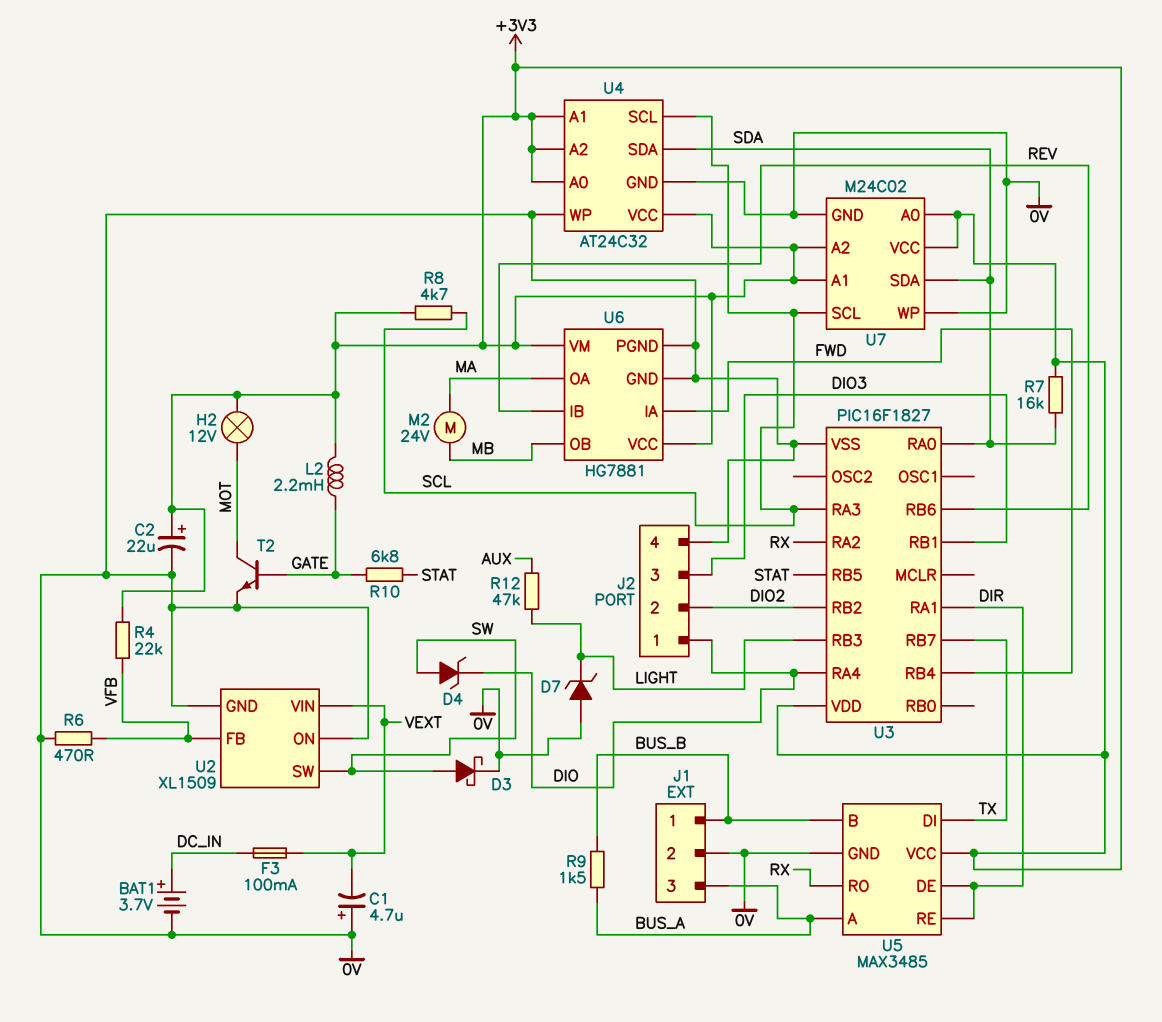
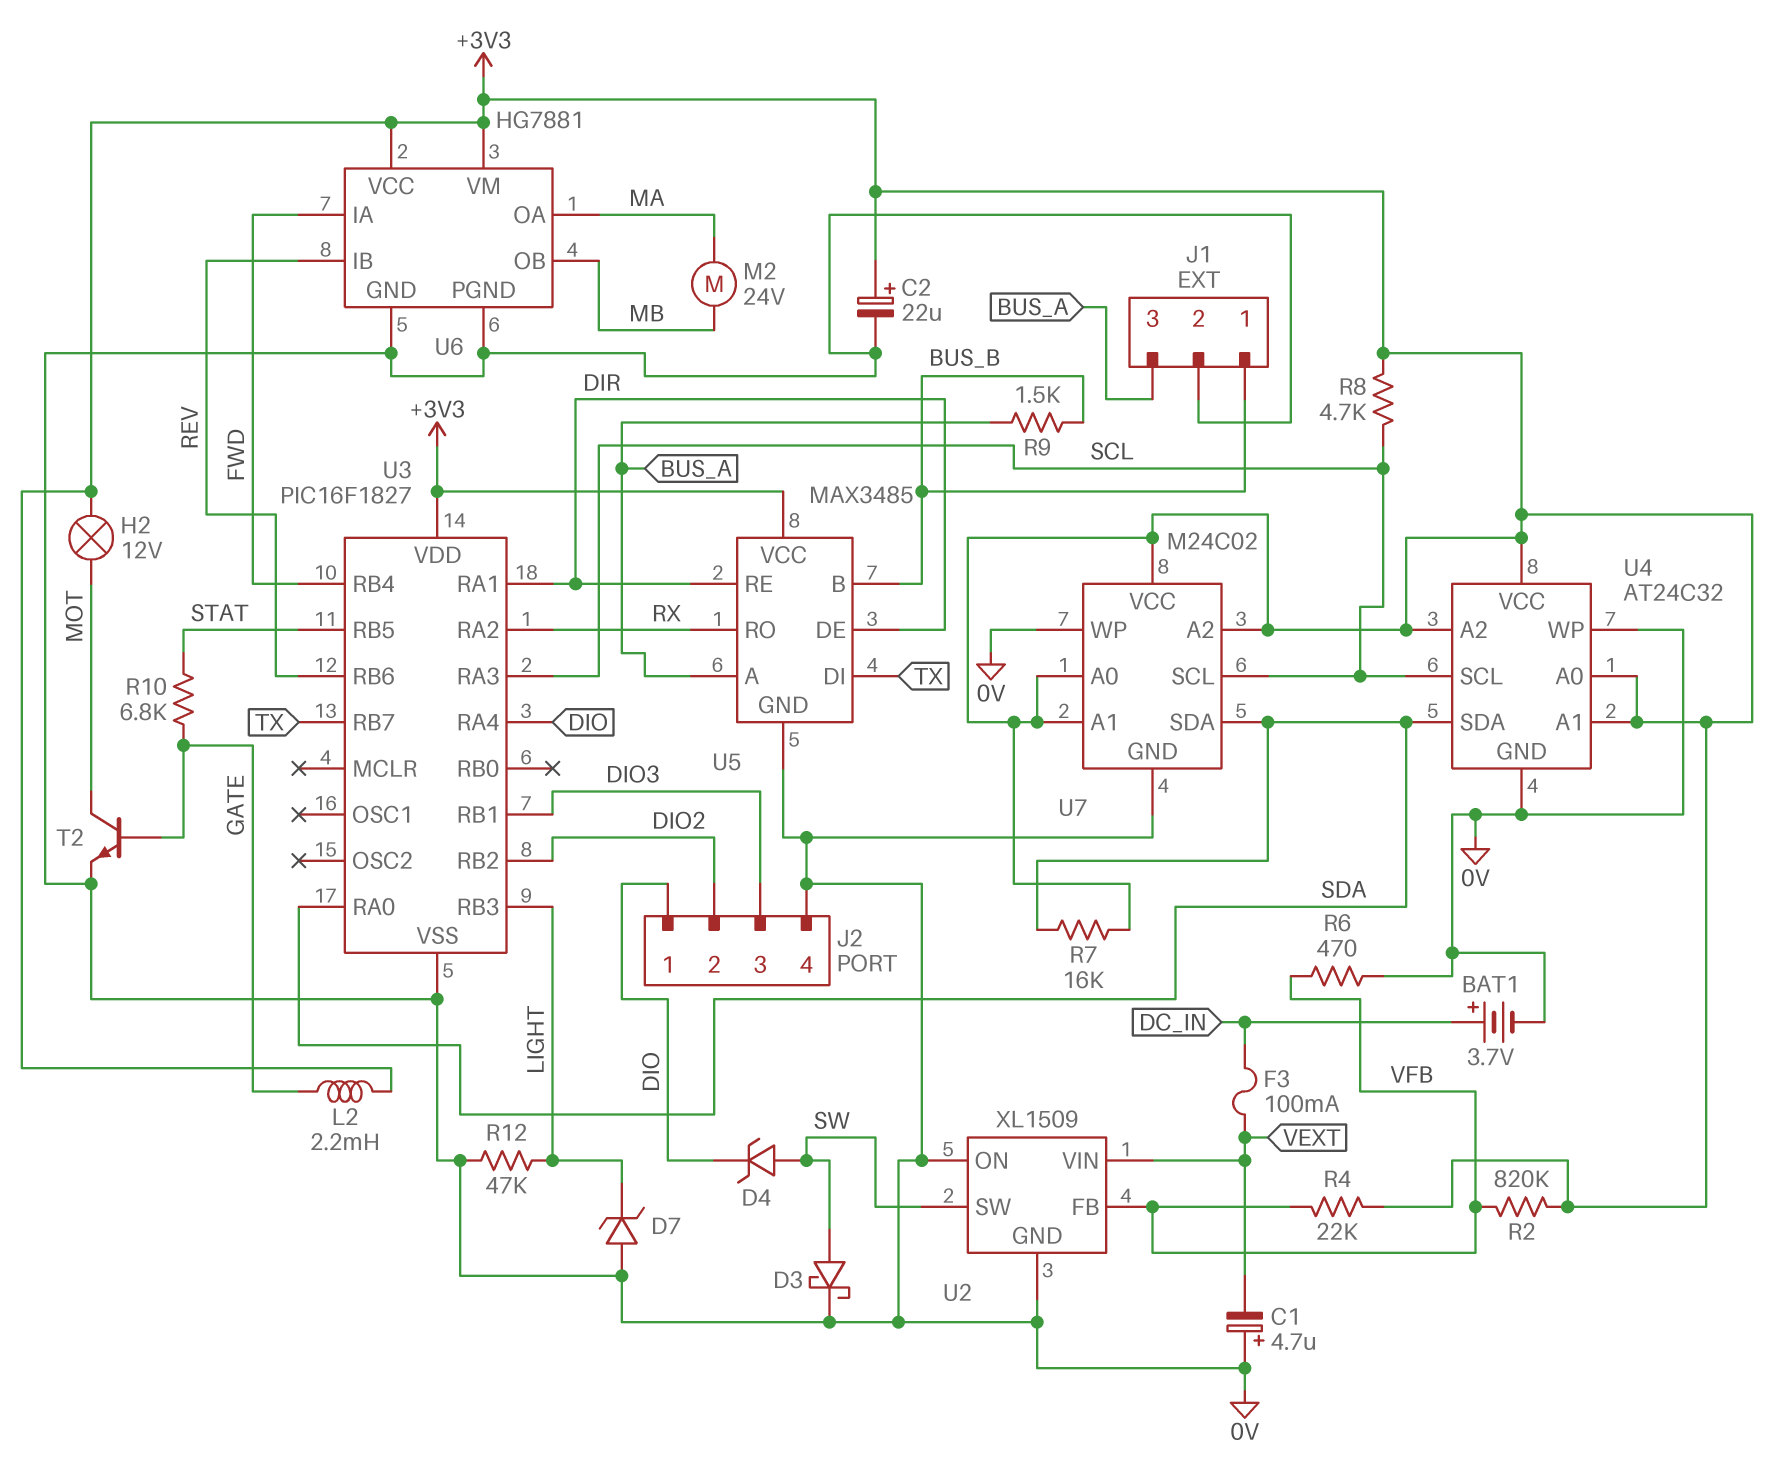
R2: none -> 820k (+3V3, VFB)
R12: 47k (AUX, LIGHT) -> 47k (0V, LIGHT)

